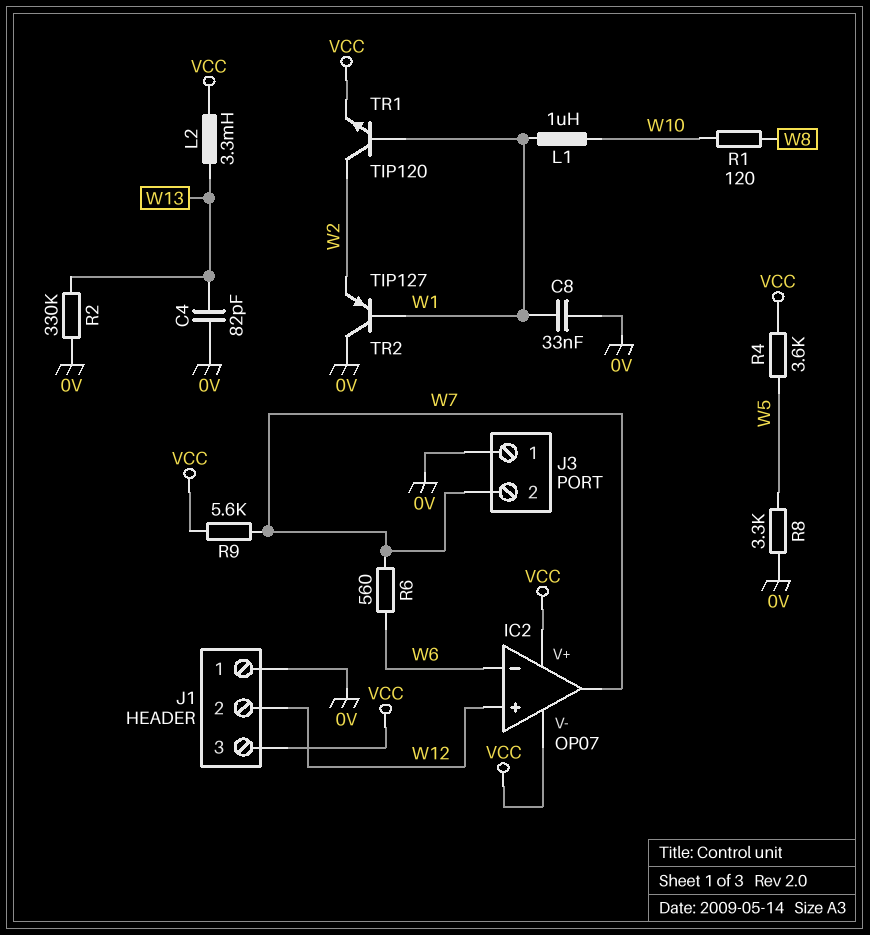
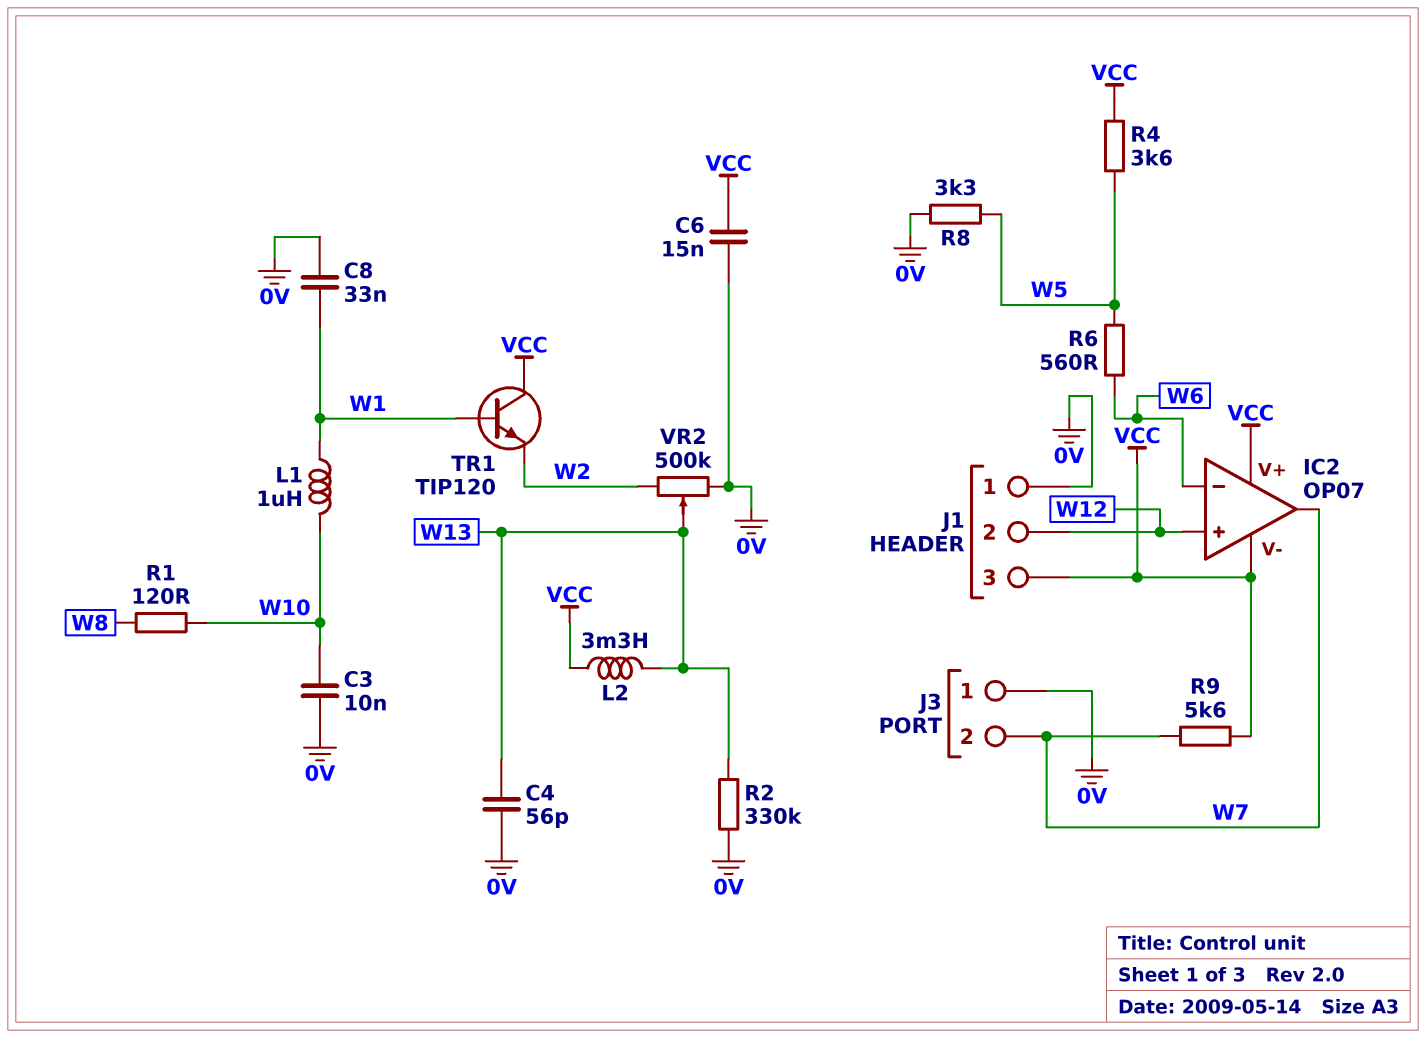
C3: none -> 10nF (0V, W10)
C4: 82pF (0V, W13) -> 56pF (0V, W13)
C6: none -> 15nF (0V, VCC)
R6: 560 (W6, W7) -> 560 (W5, W6)
TR1: NPN TIP120 (B W1, C W2, E VCC) -> NPN TIP120 (B W1, C VCC, E W2)
TR2: PNP TIP127 (B W1, C 0V, E W2) -> none
VR2: none -> 500k (0V, W2, wiper W13)

